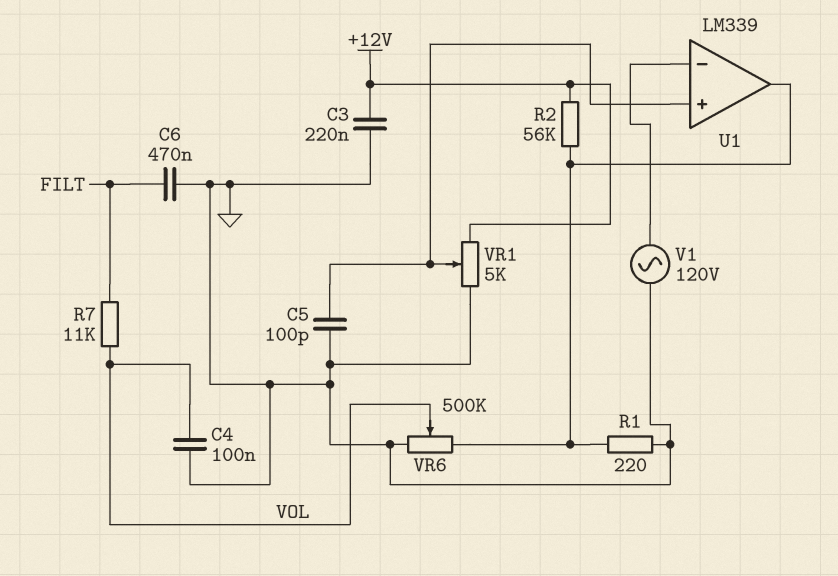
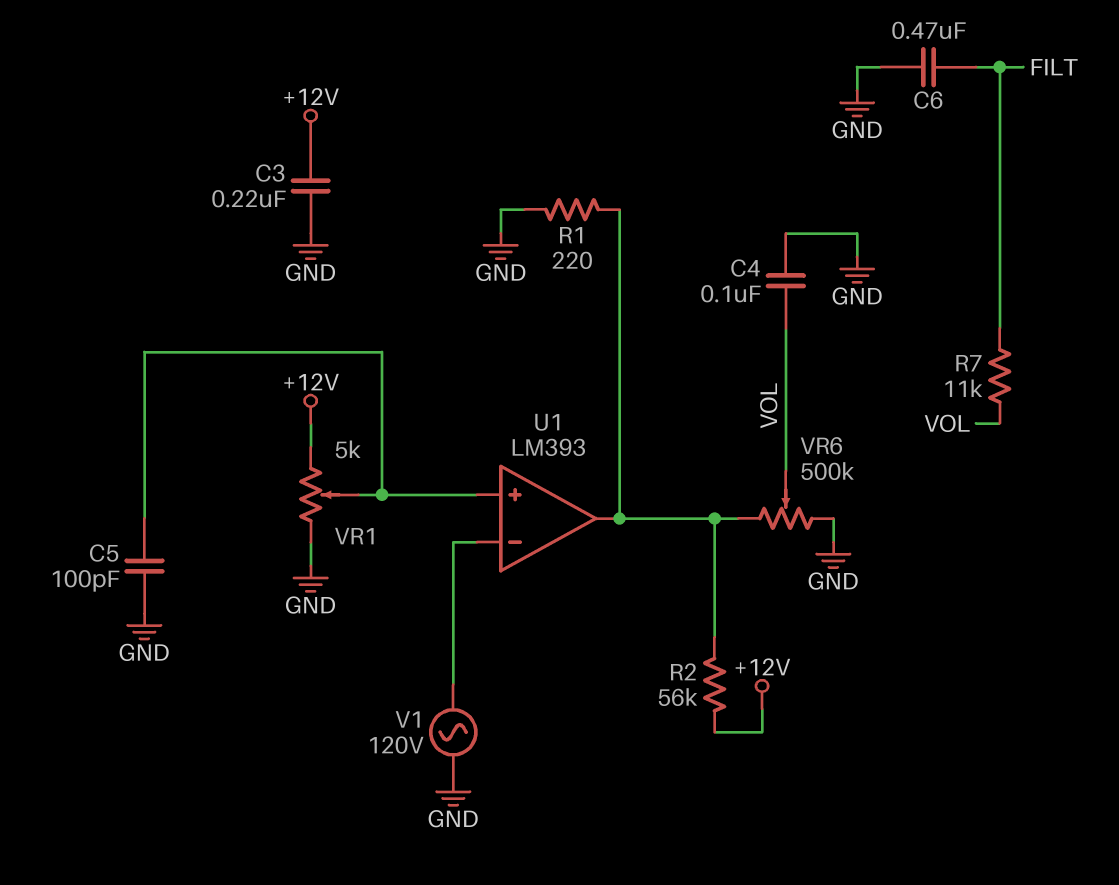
U1: LM339 -> LM393

